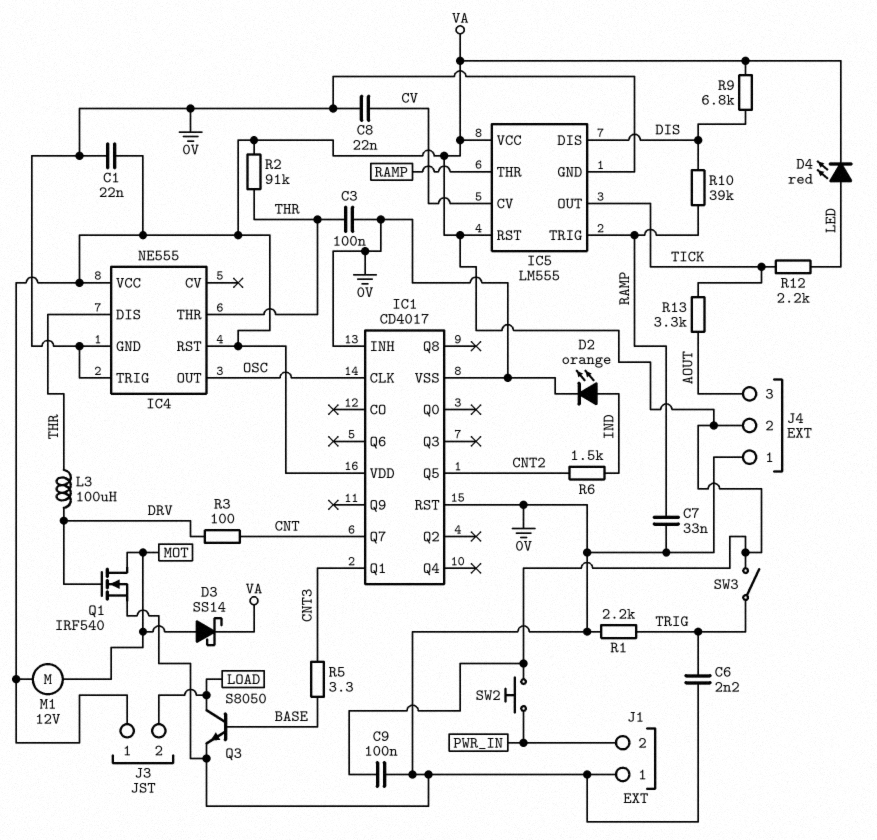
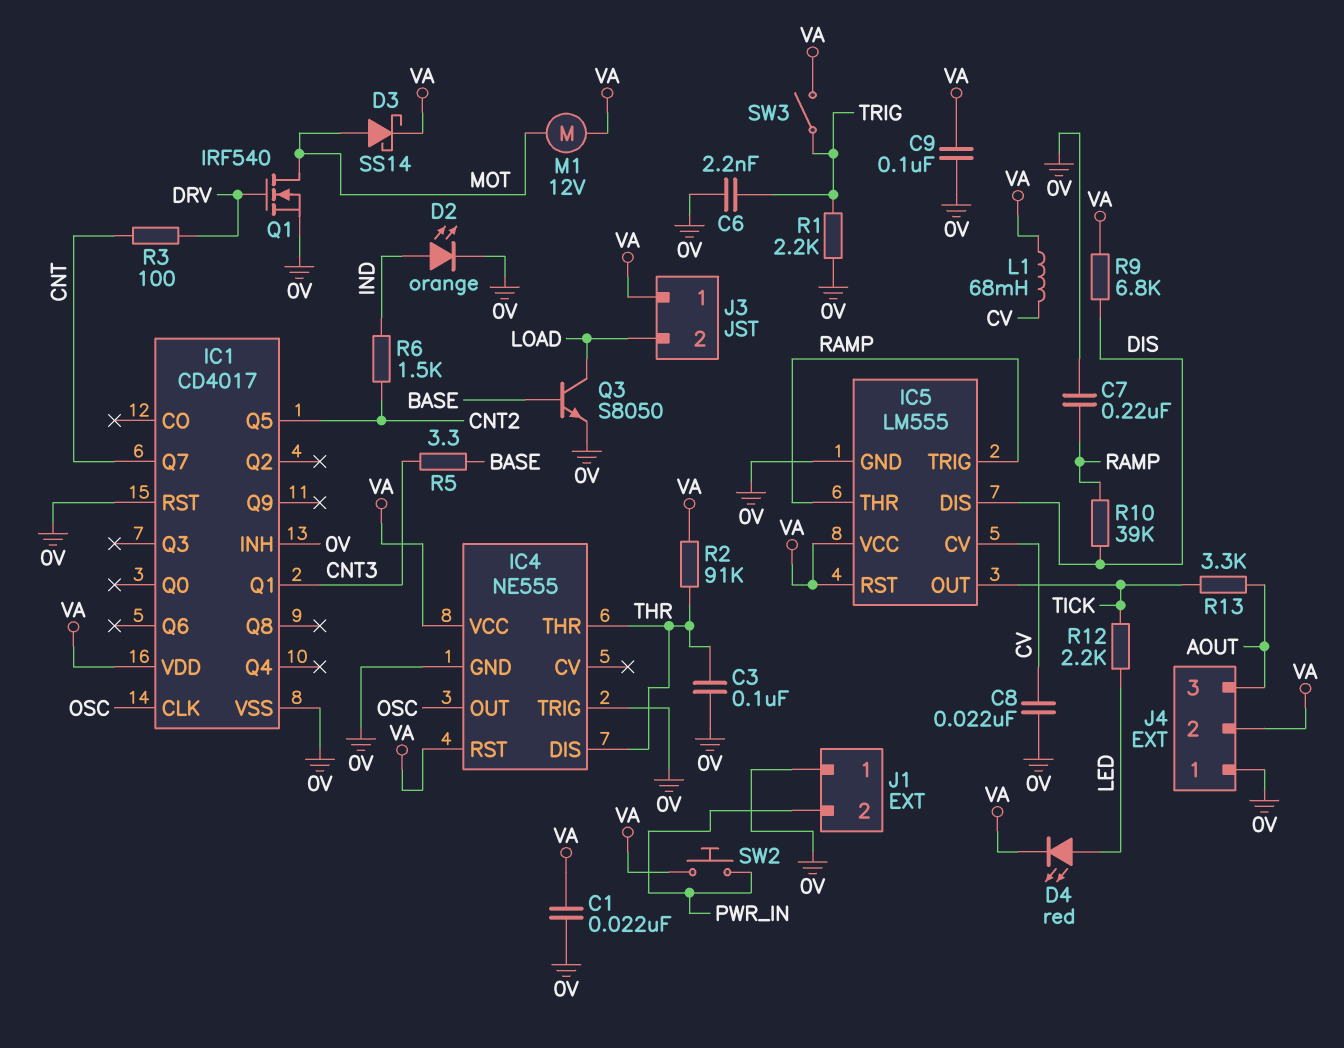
C7: 33nF (0V, RAMP) -> 220nF (0V, RAMP)
L1: none -> 68mH (CV, VA)
L3: 100uH (DRV, THR) -> none

